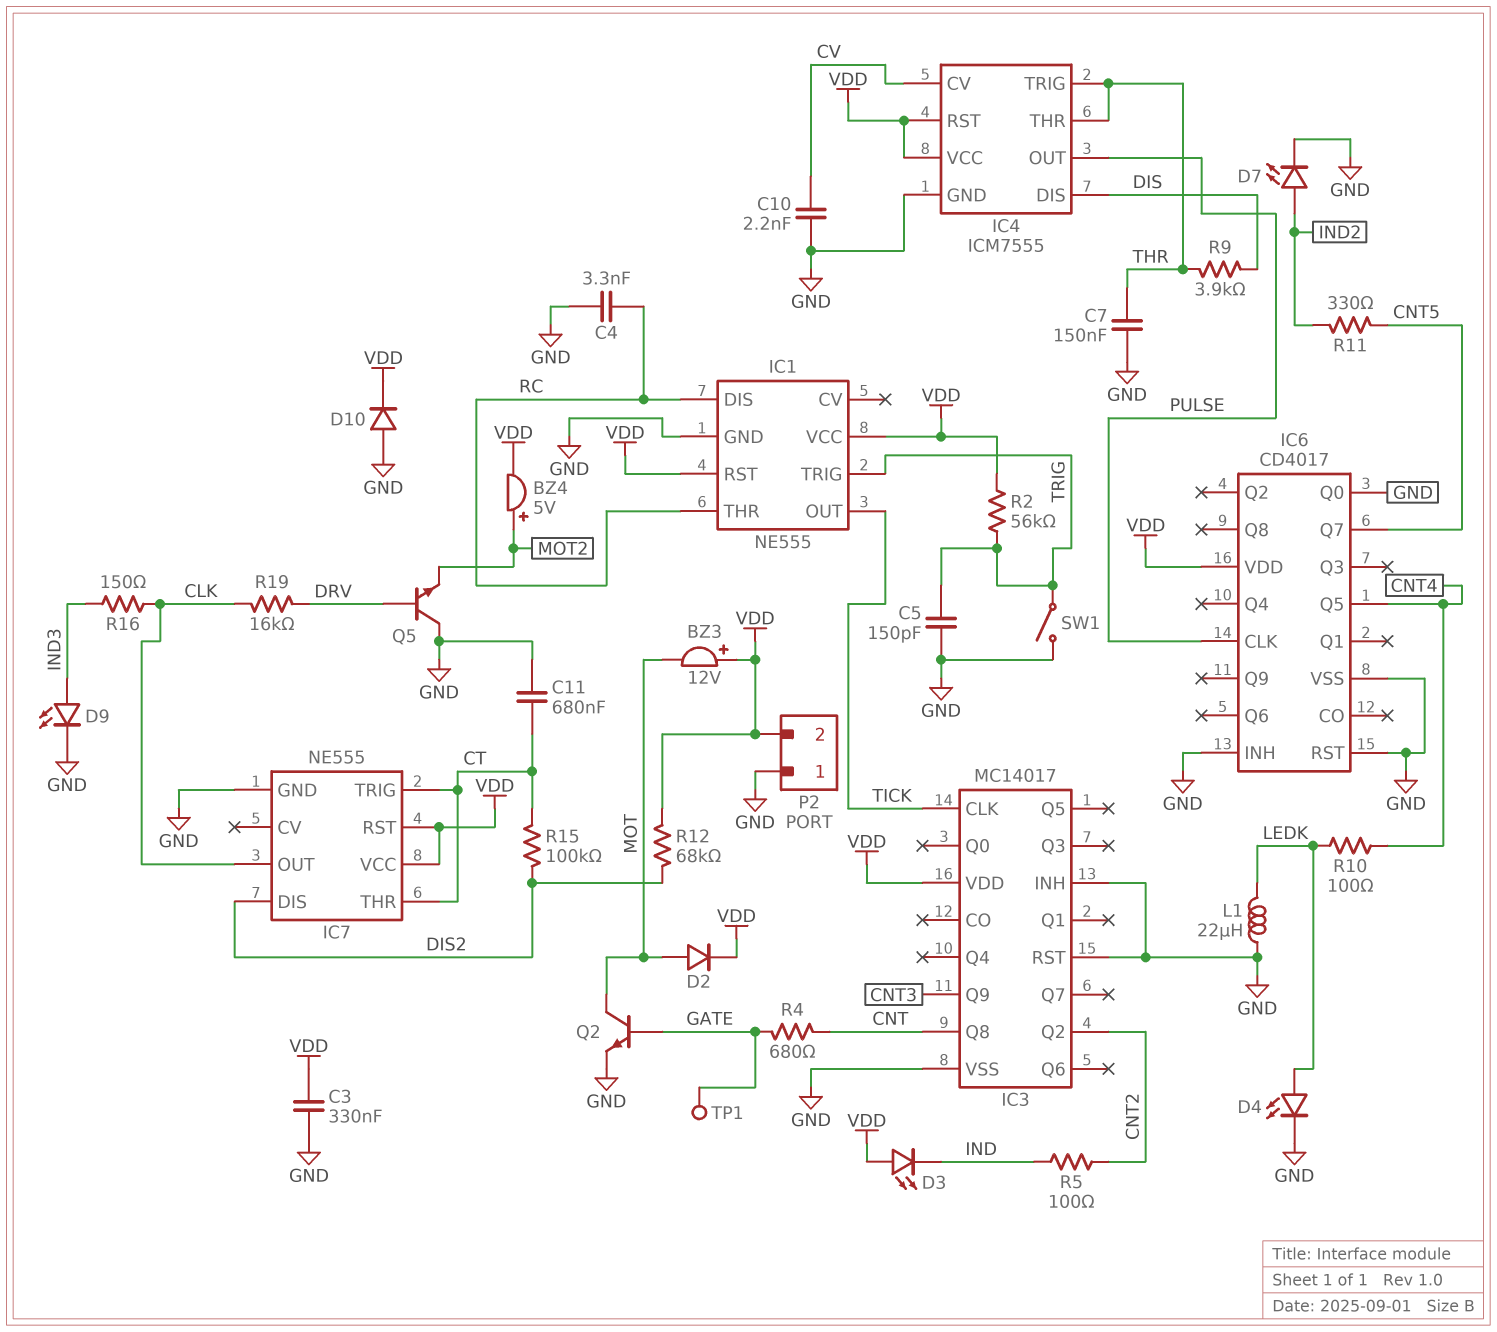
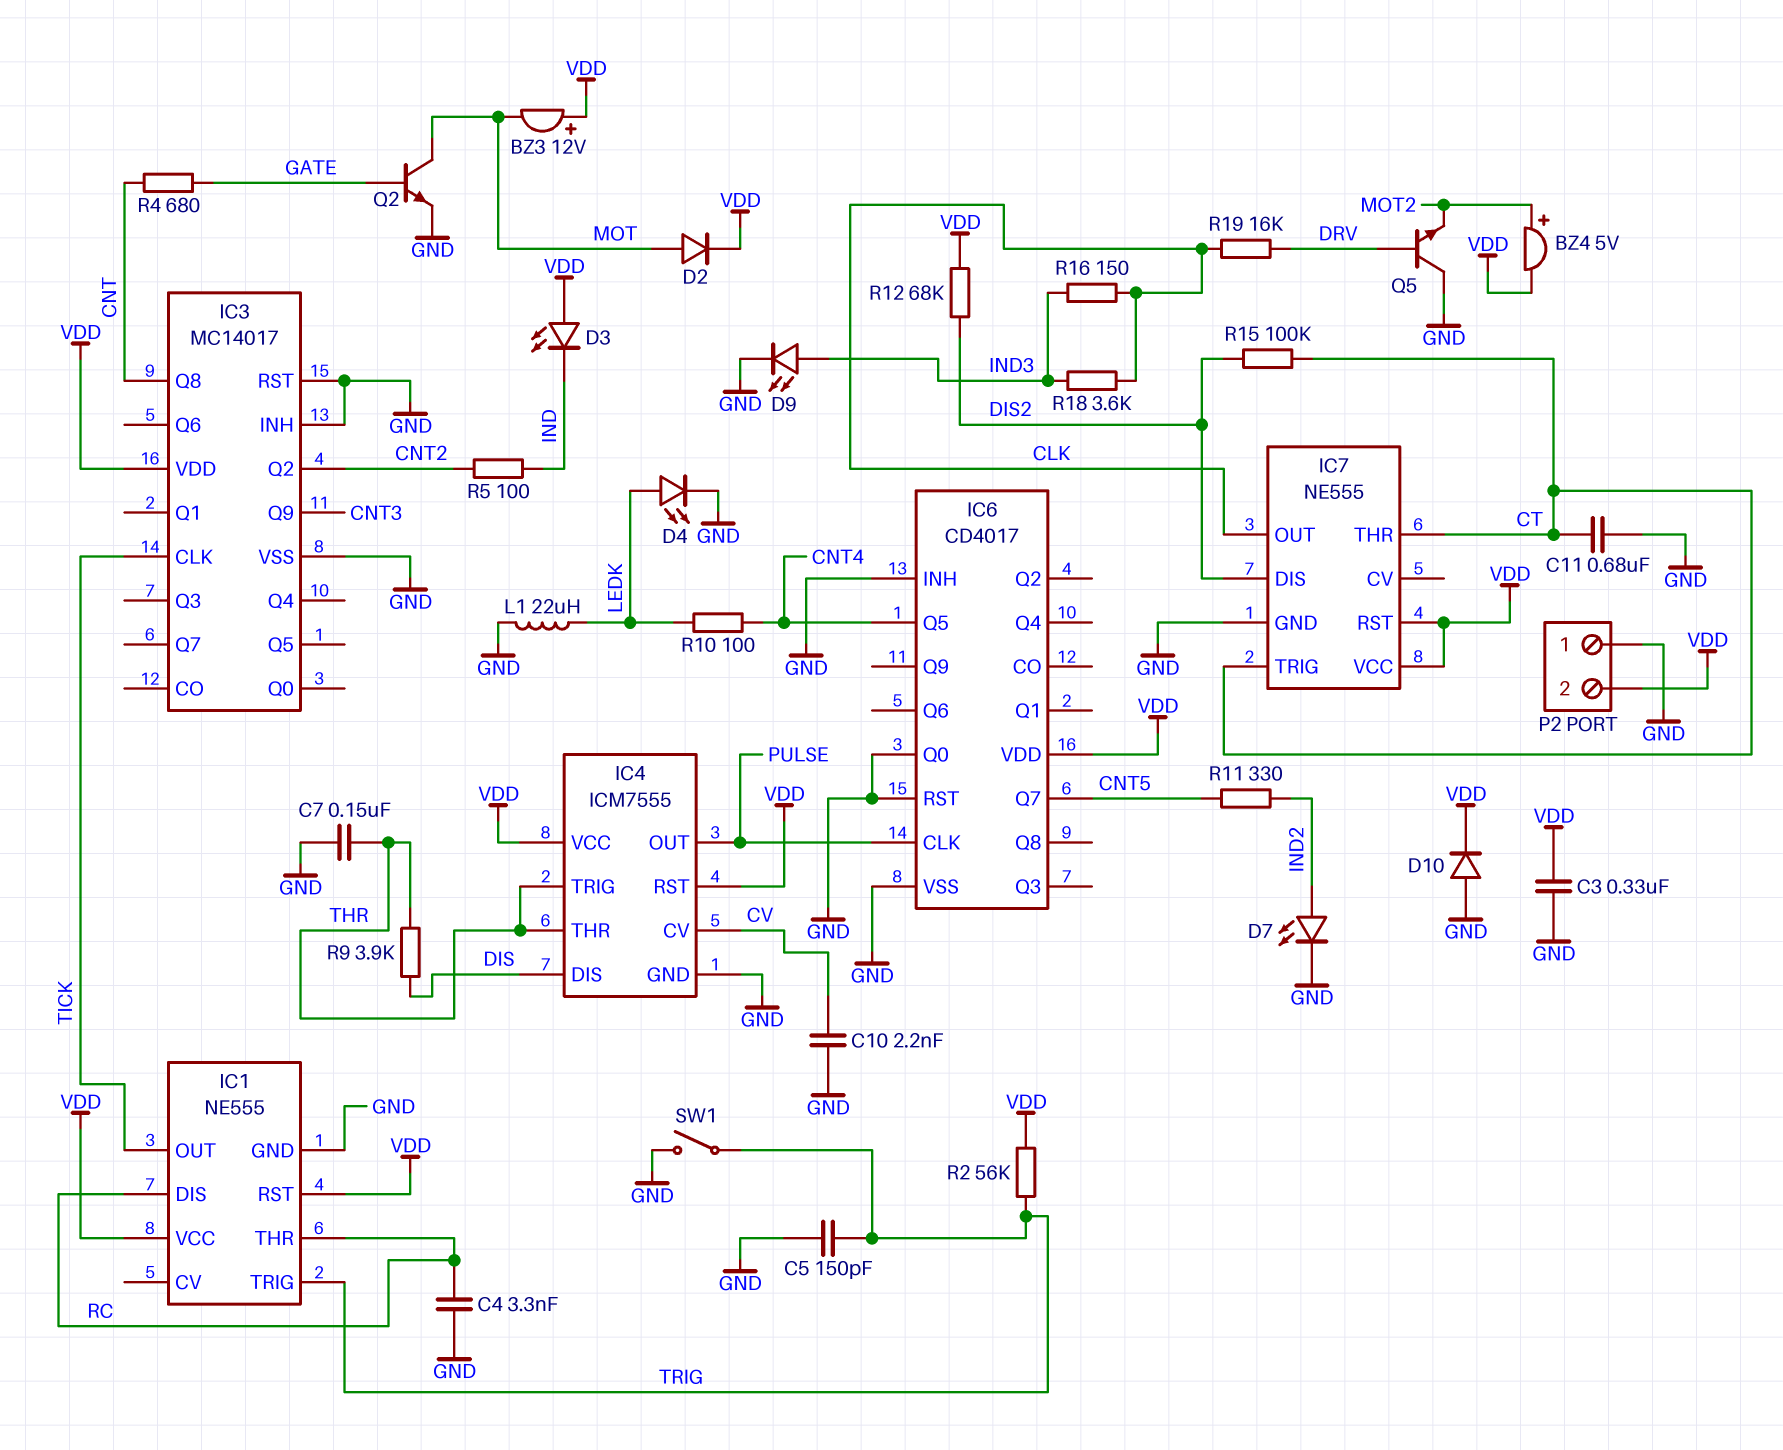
R18: none -> 3.6k (CLK, IND3)
TP1: test point (GATE) -> none

